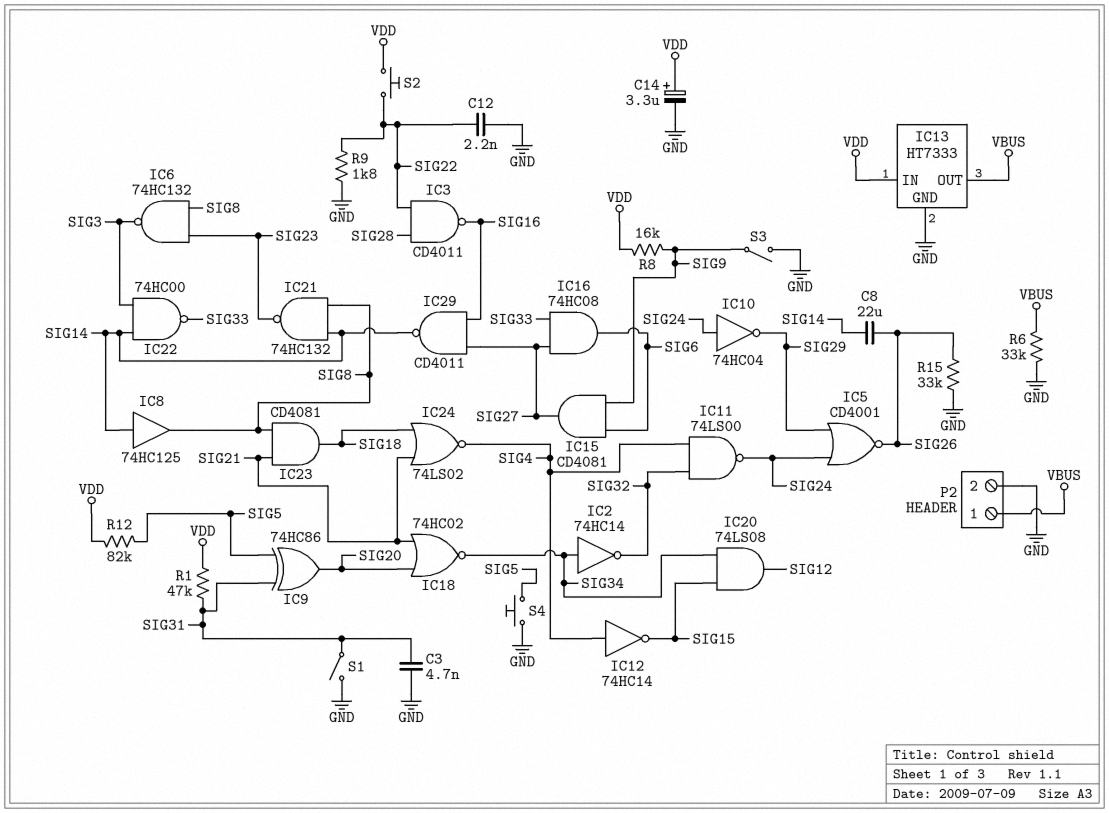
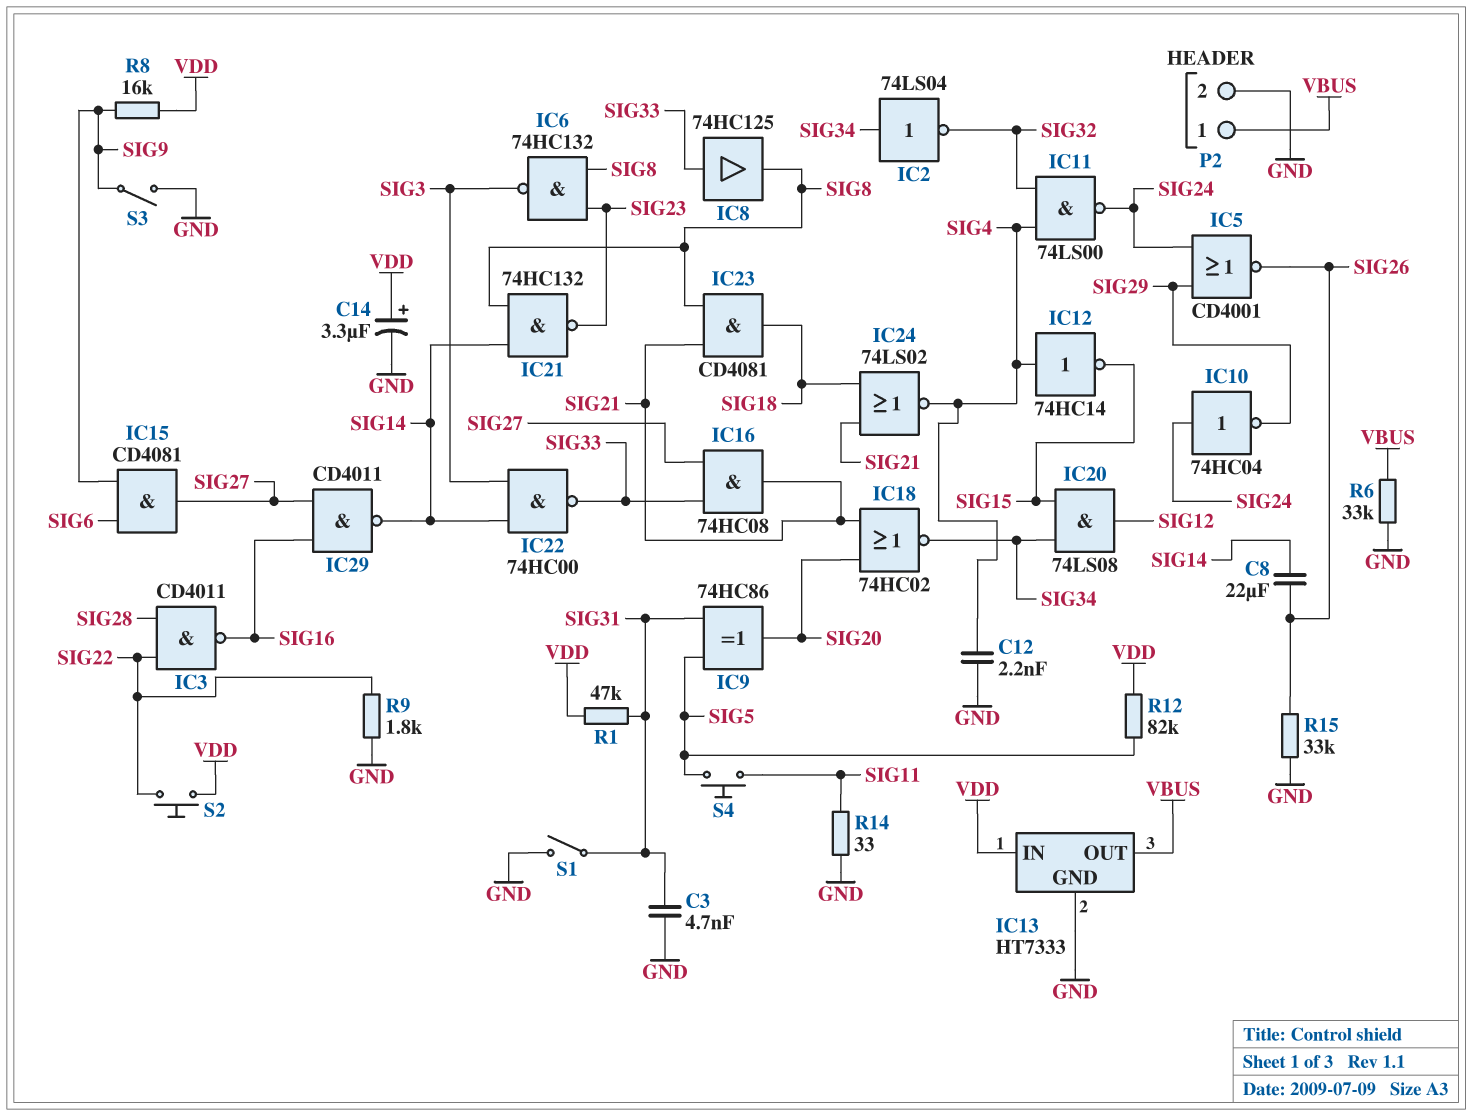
C12: 2.2nF (GND, SIG22) -> 2.2nF (GND, SIG4)
IC2: NOT 74HC14 (in SIG34, out SIG32) -> NOT 74LS04 (in SIG34, out SIG32)
IC8: buffer 74HC125 (in SIG14, out SIG8) -> buffer 74HC125 (in SIG33, out SIG8)
IC16: AND 74HC08 (in SIG27, in SIG33, out SIG6) -> AND 74HC08 (in SIG27, in SIG33, out SIG21)
R14: none -> 33 (GND, SIG11)
S4: button (GND, SIG5) -> button (SIG5, SIG11)

